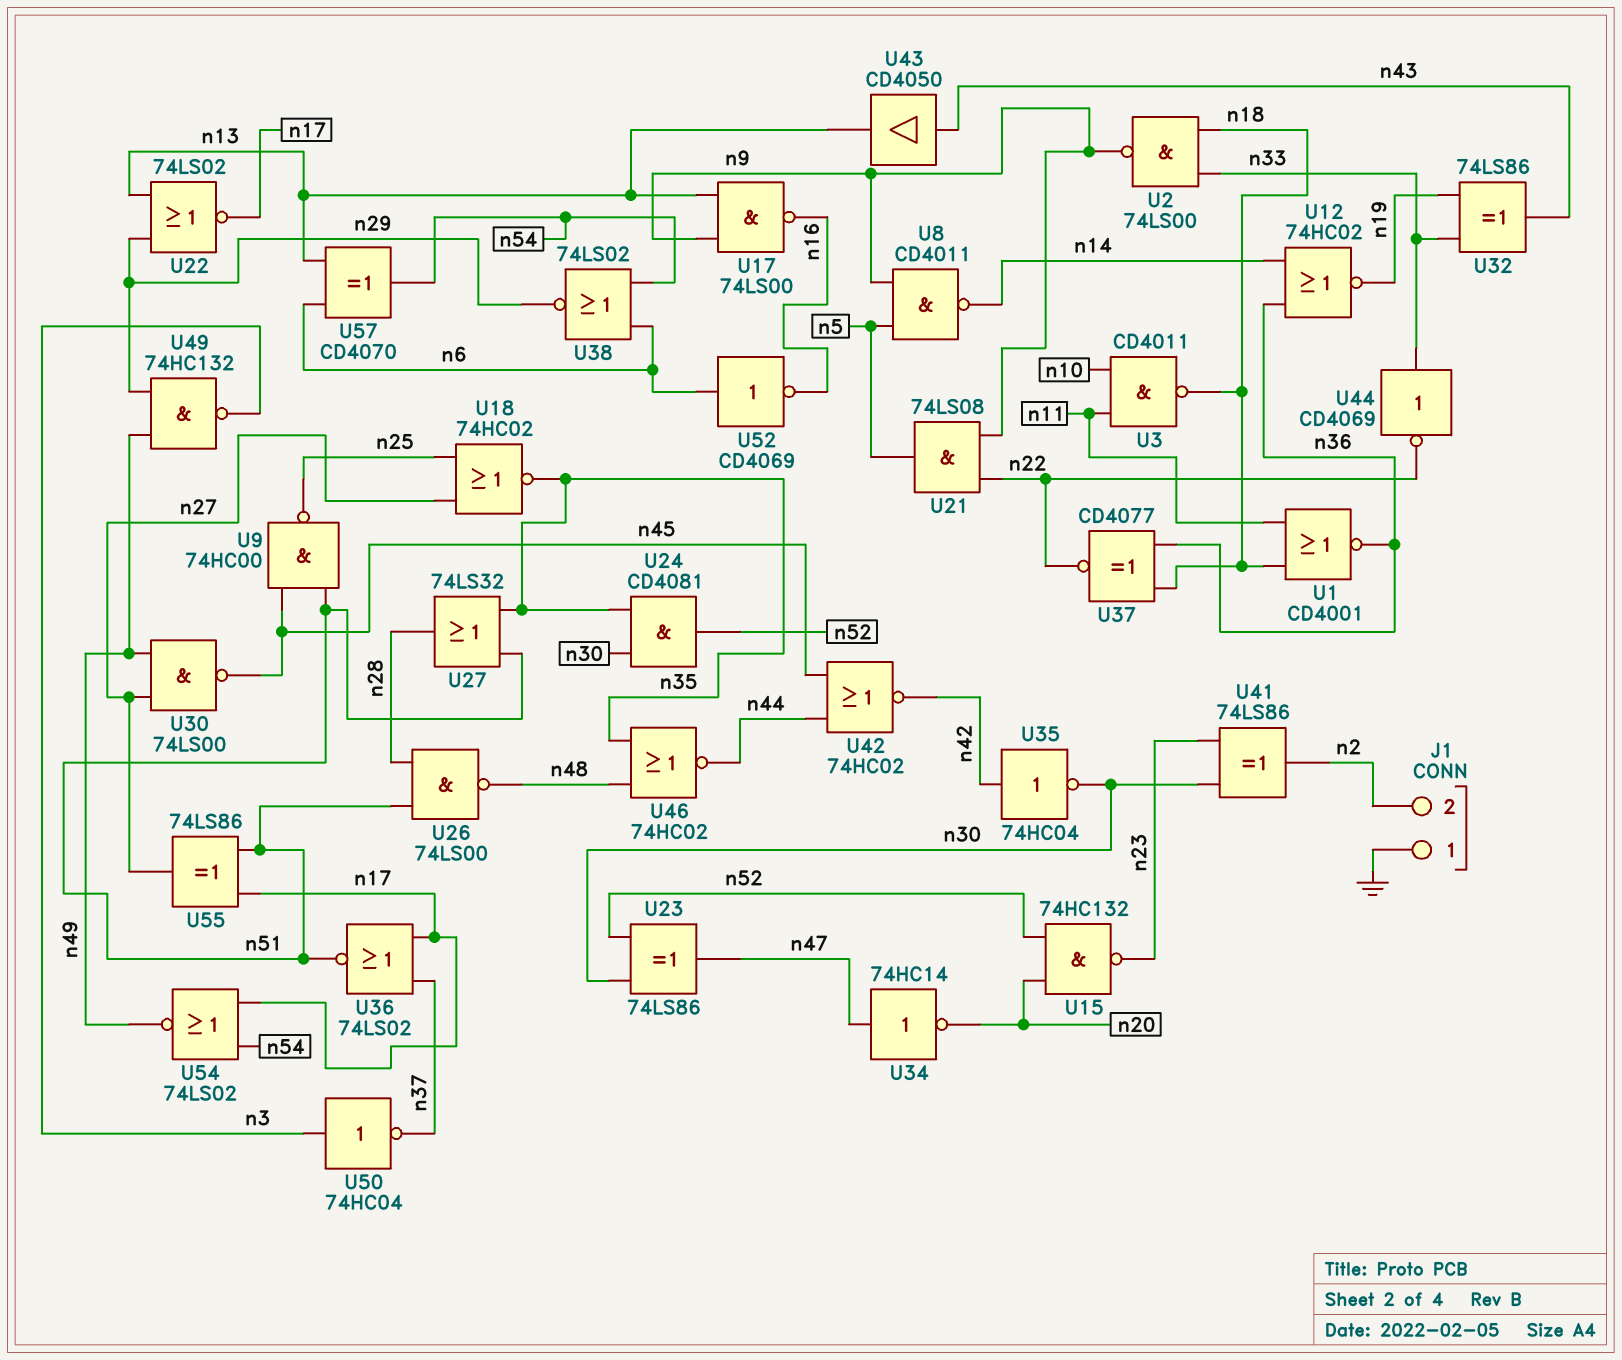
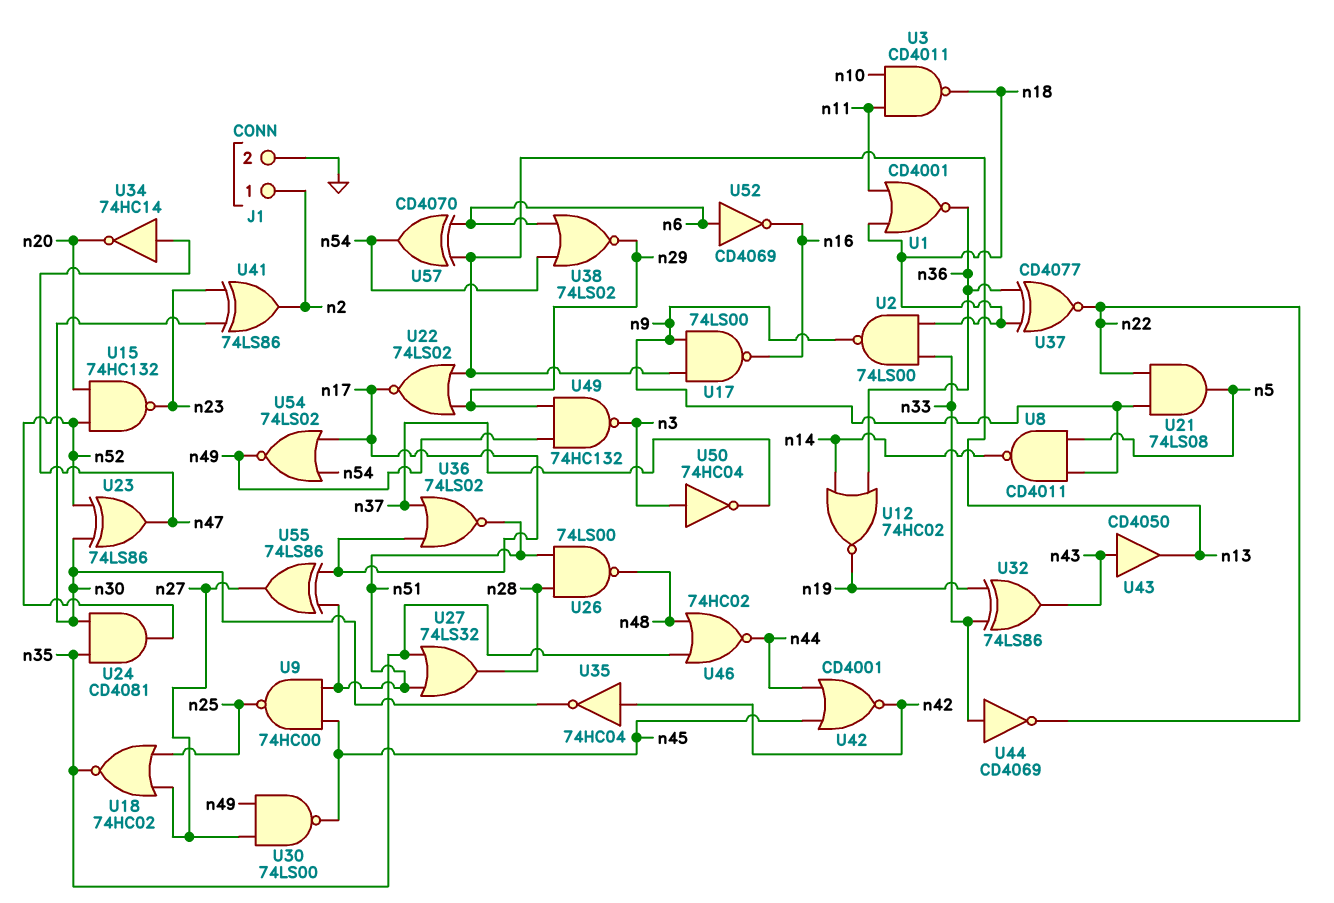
J1 pin 1: GND -> n2
J1 pin 2: n2 -> GND
U42: NOR 74HC02 (in n44, in n45, out n42) -> NOR CD4001 (in n44, in n45, out n42)

